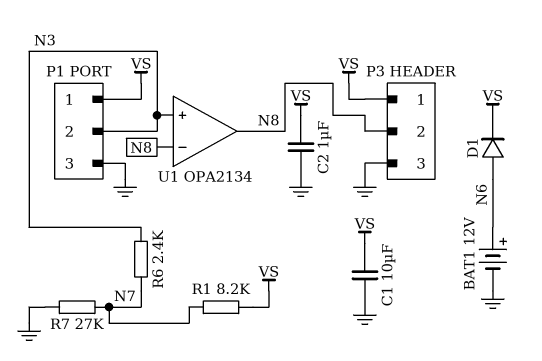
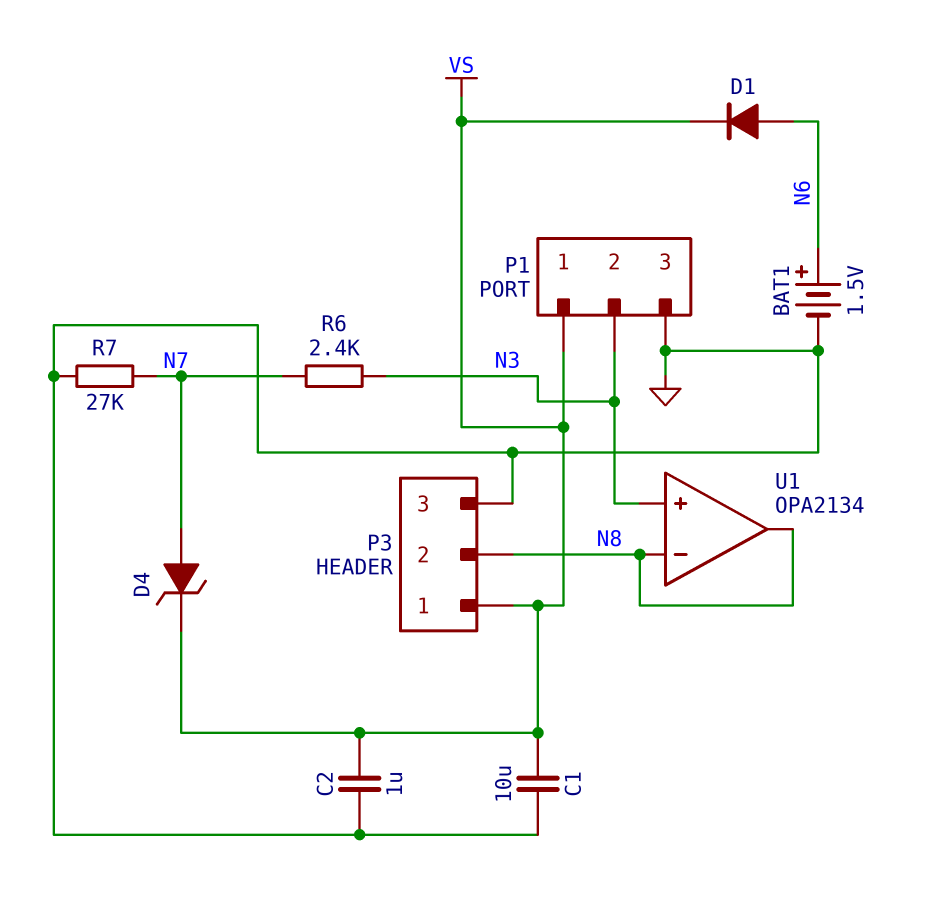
BAT1: 12V (plus N6, minus GND) -> 1.5V (plus N6, minus GND)
D4: none -> zener (A N7, K VS)
R1: 8.2k (N7, VS) -> none

